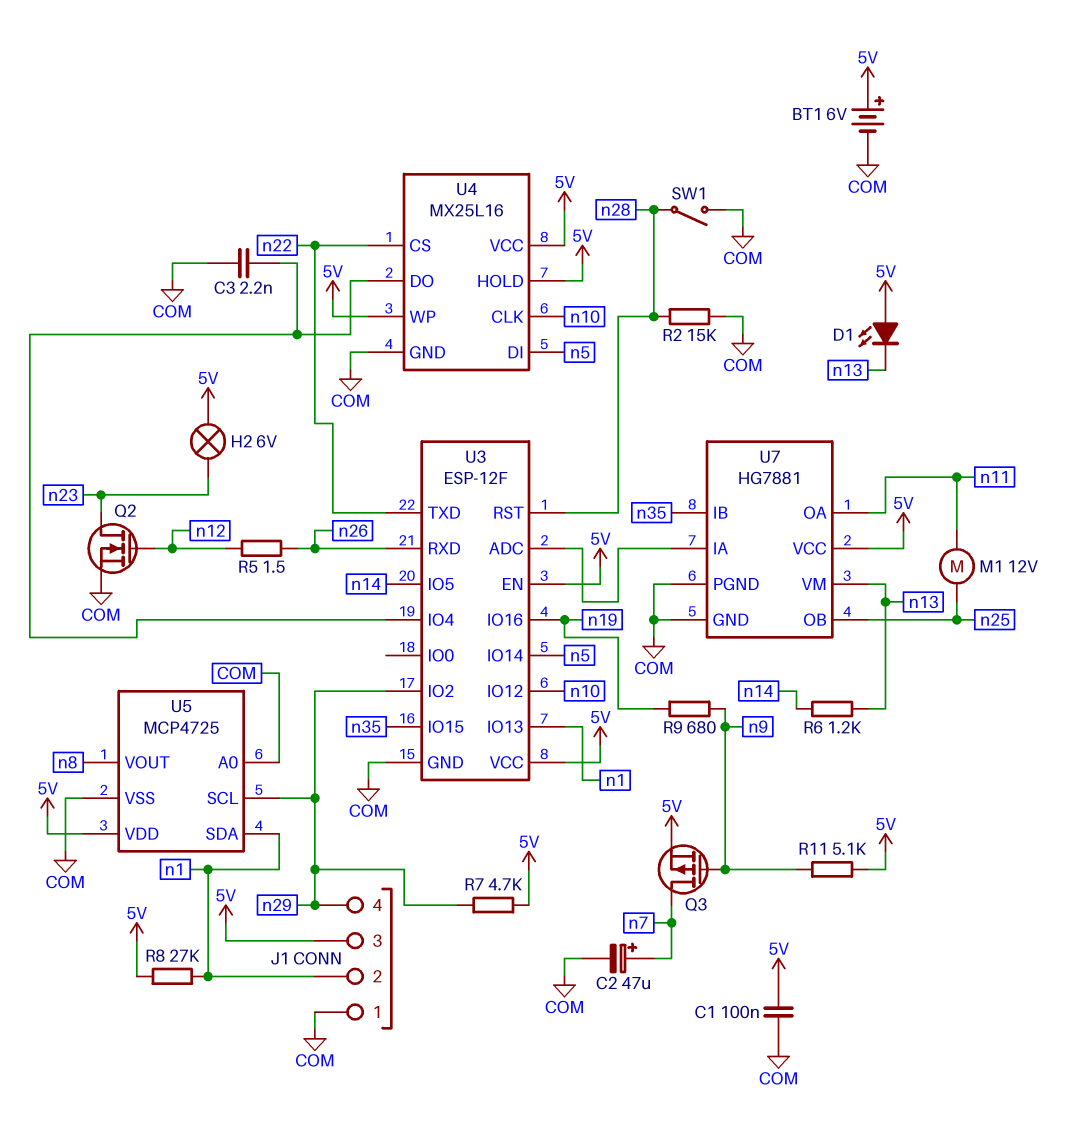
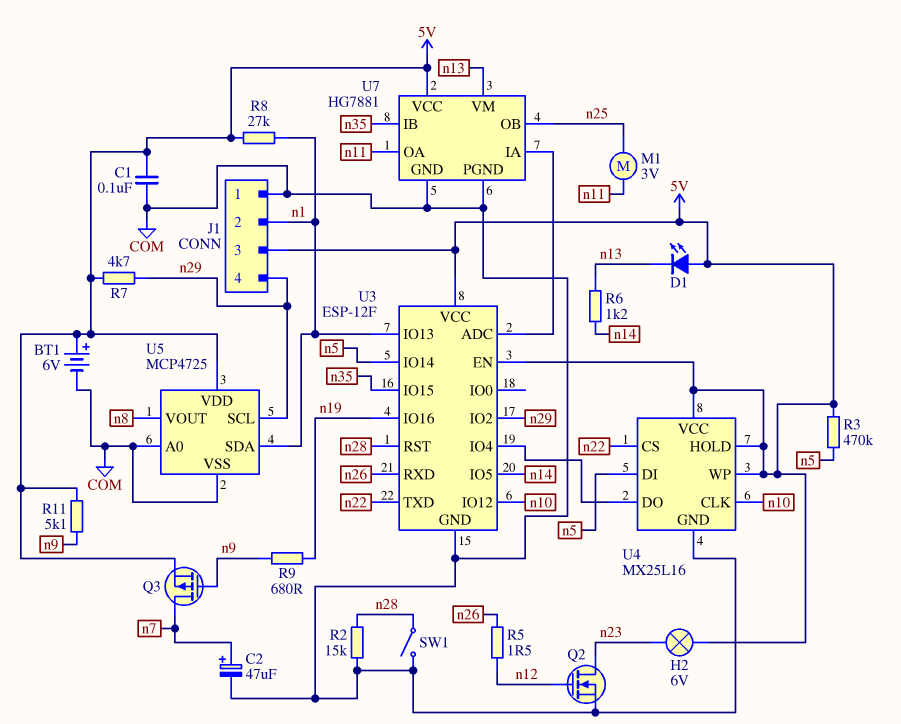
C3: 2.2nF (COM, U3/IO4) -> none
M1: motor 12V (n11, n25) -> motor 3V (n11, n25)
R3: none -> 470k (5V, n5)

